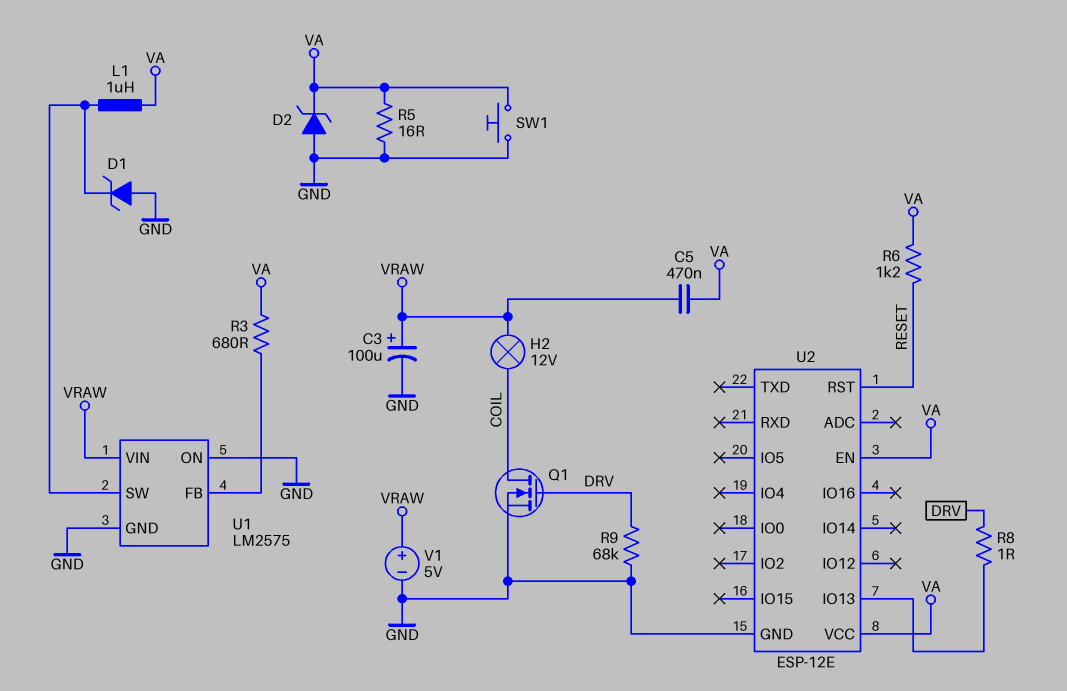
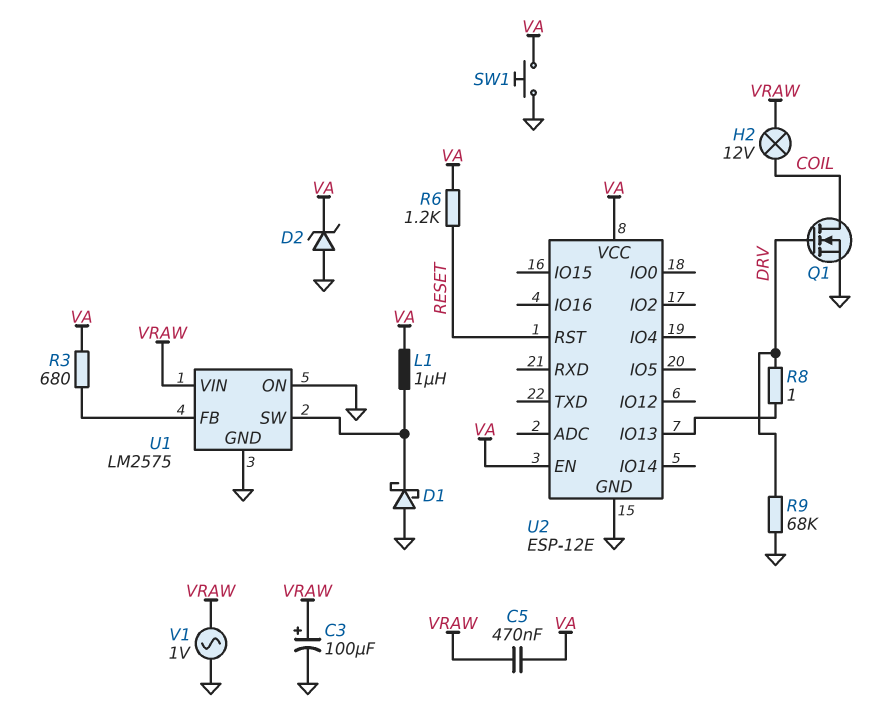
D1: zener (A GND, K U1/SW) -> schottky (A GND, K U1/SW)
R5: 16 (GND, VA) -> none
V1: 5V (plus VRAW, minus GND) -> AC 1V (GND, VRAW)

